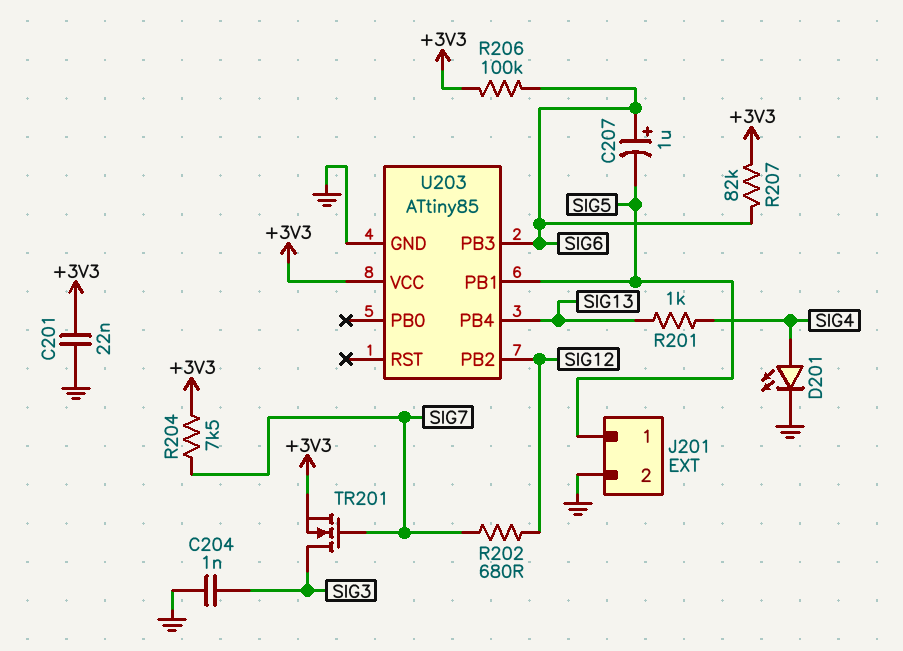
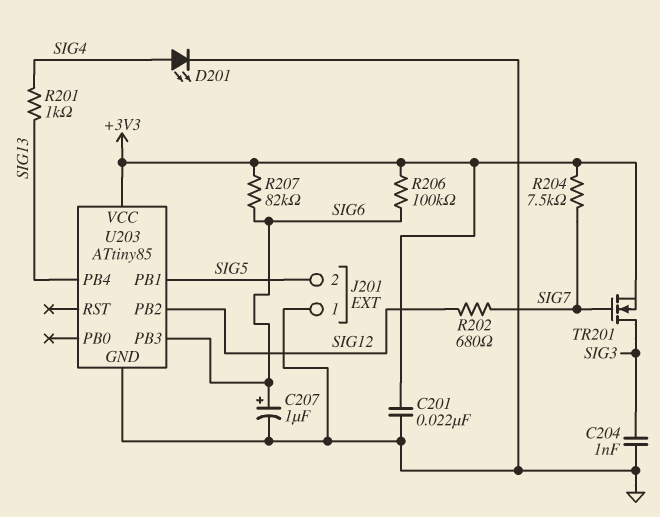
C207: 1uF (plus SIG6, minus SIG5) -> 1uF (plus SIG6, minus GND)
J201 pin 1: SIG5 -> GND
J201 pin 2: GND -> SIG5

